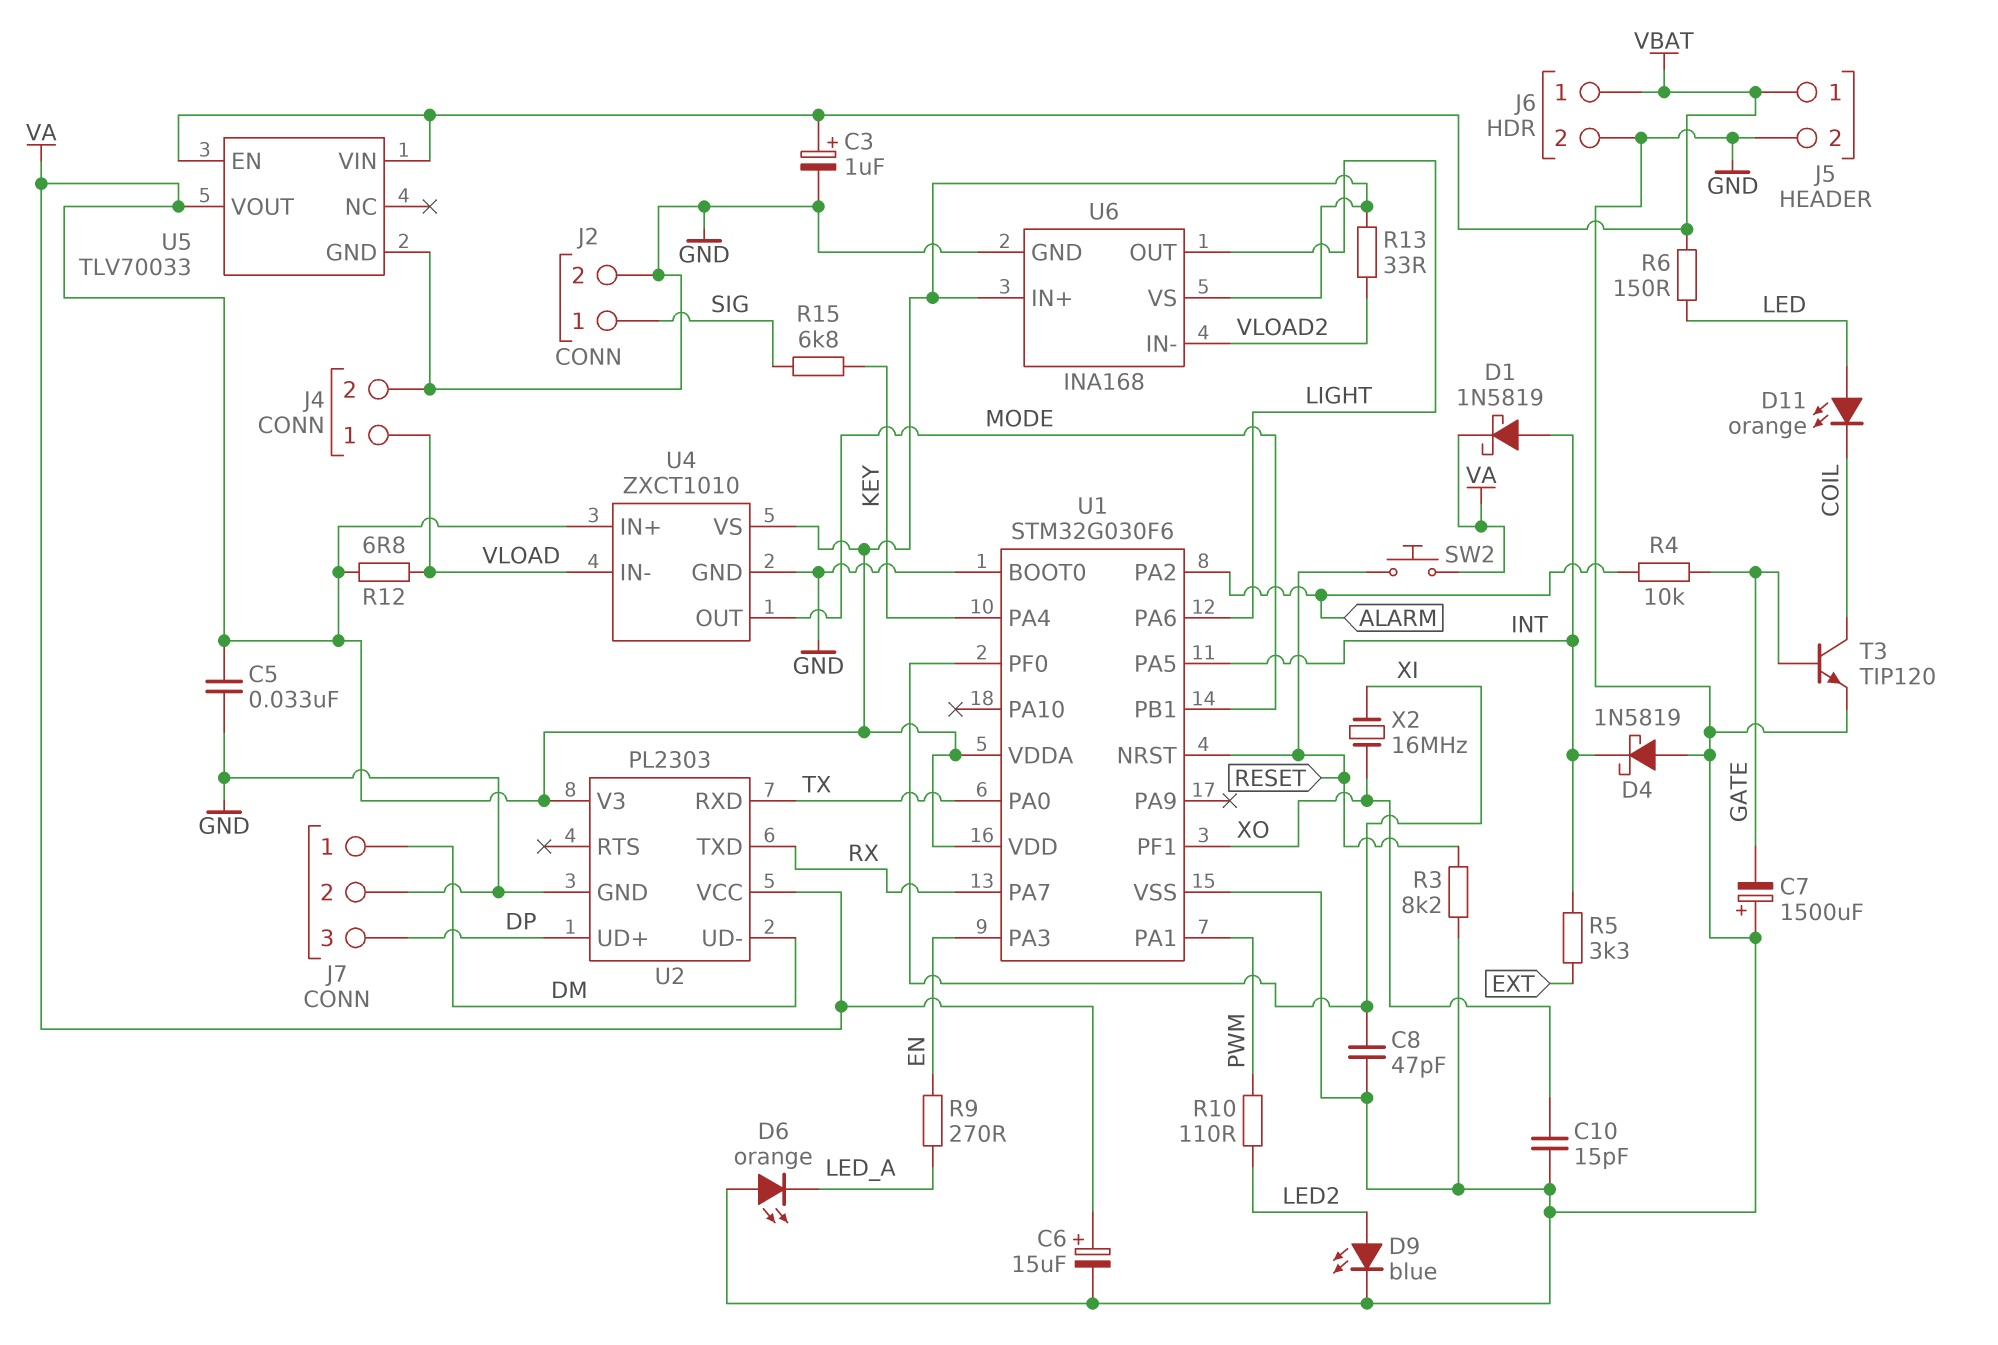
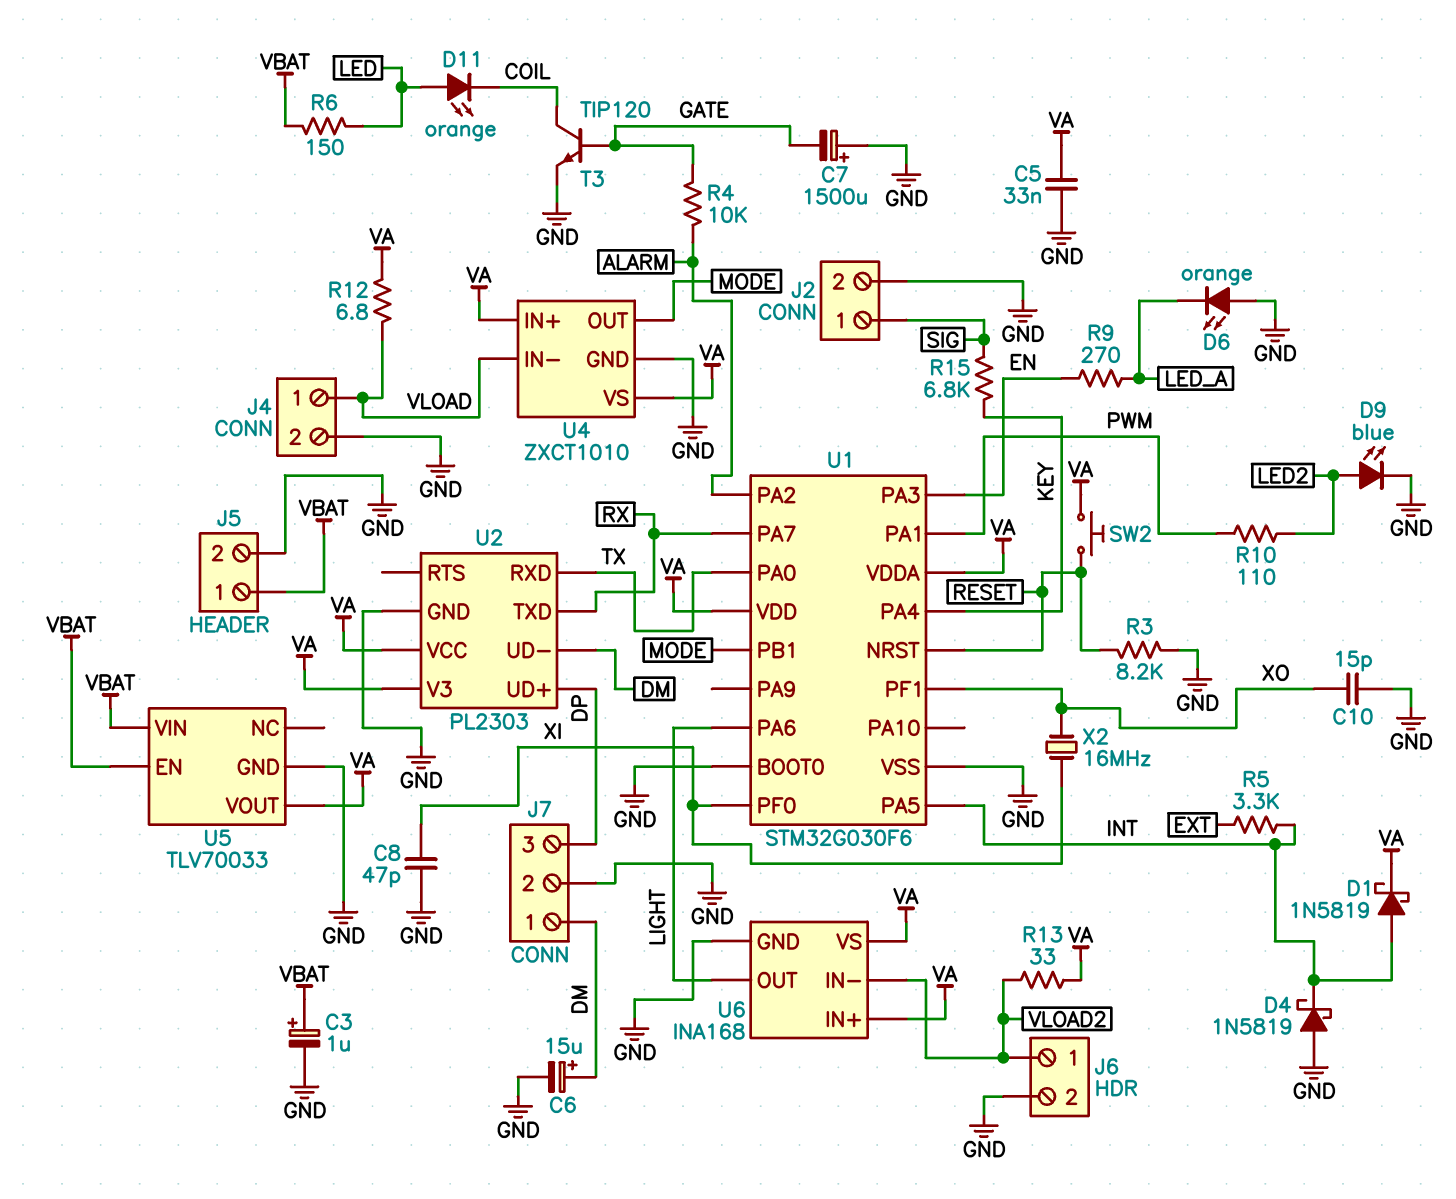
C6: 15uF (plus VA, minus GND) -> 15uF (plus DM, minus GND)
J6 pin 1: VBAT -> VLOAD2

